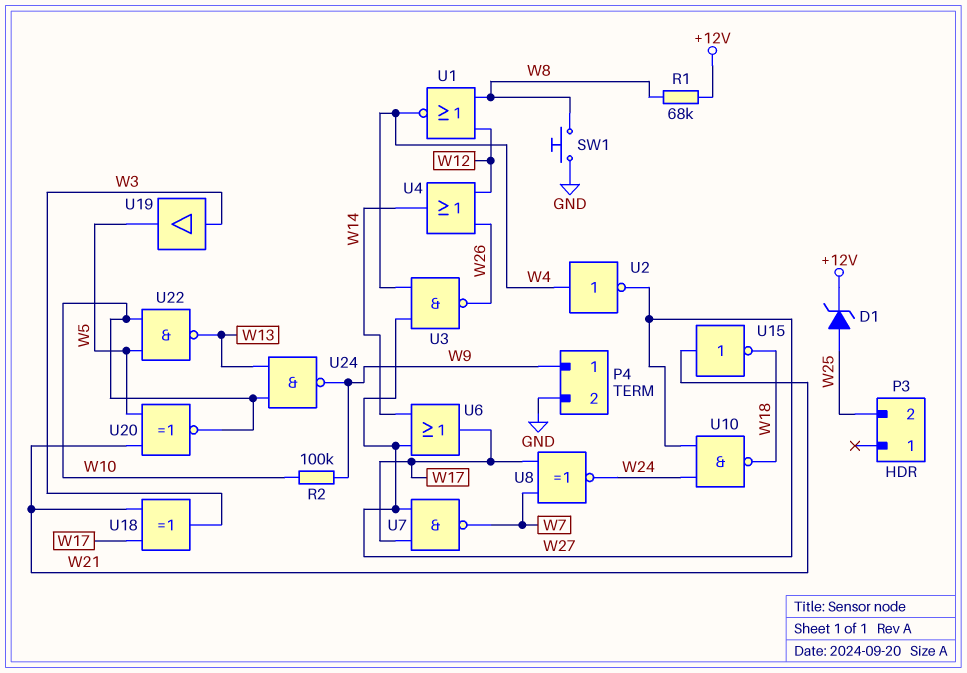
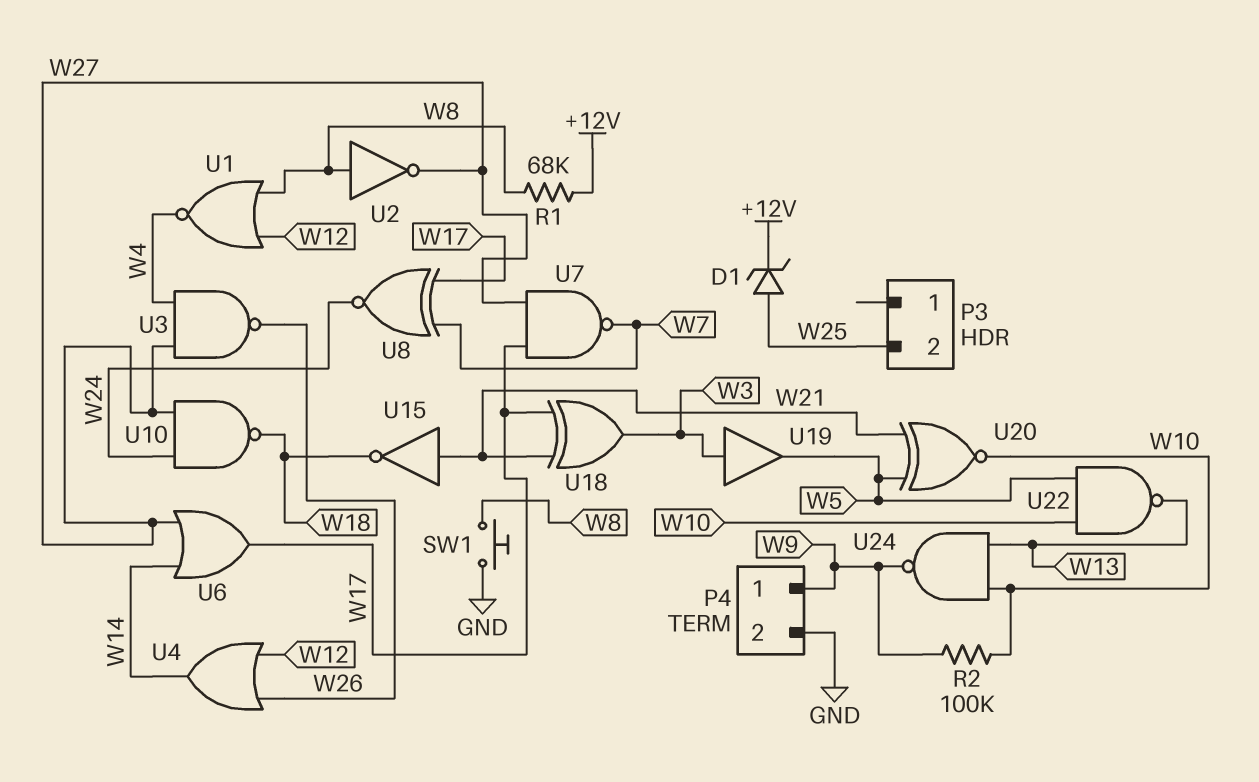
U2: NOT (in W4, out W27) -> NOT (in W8, out W27)

